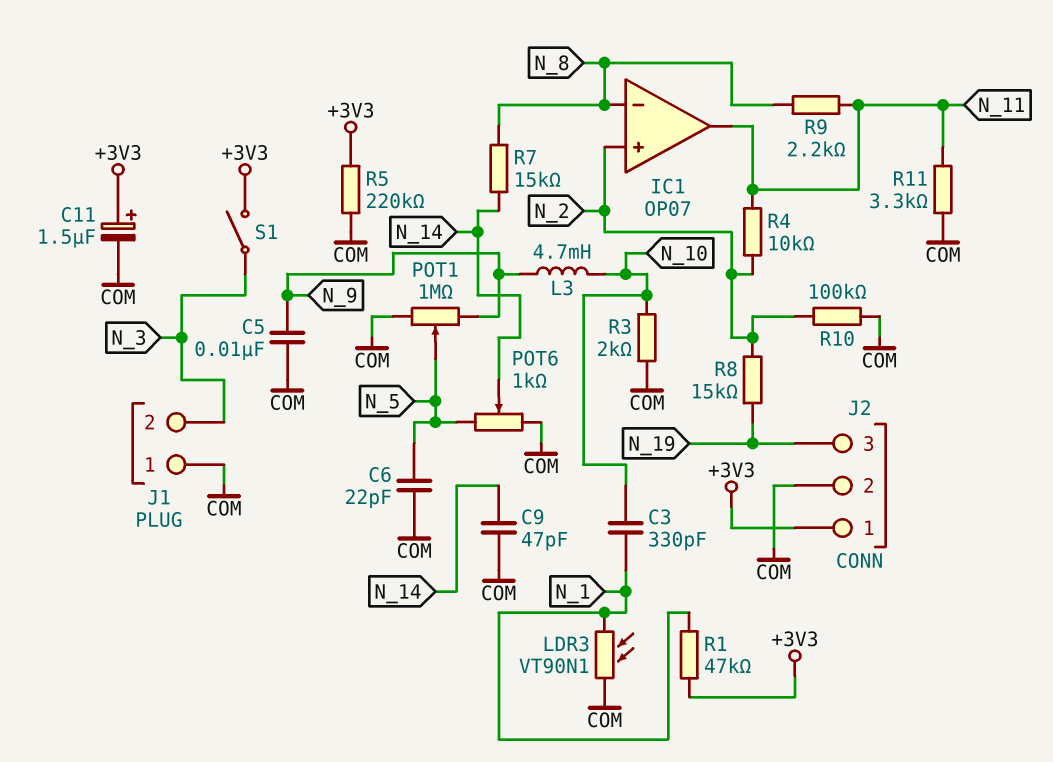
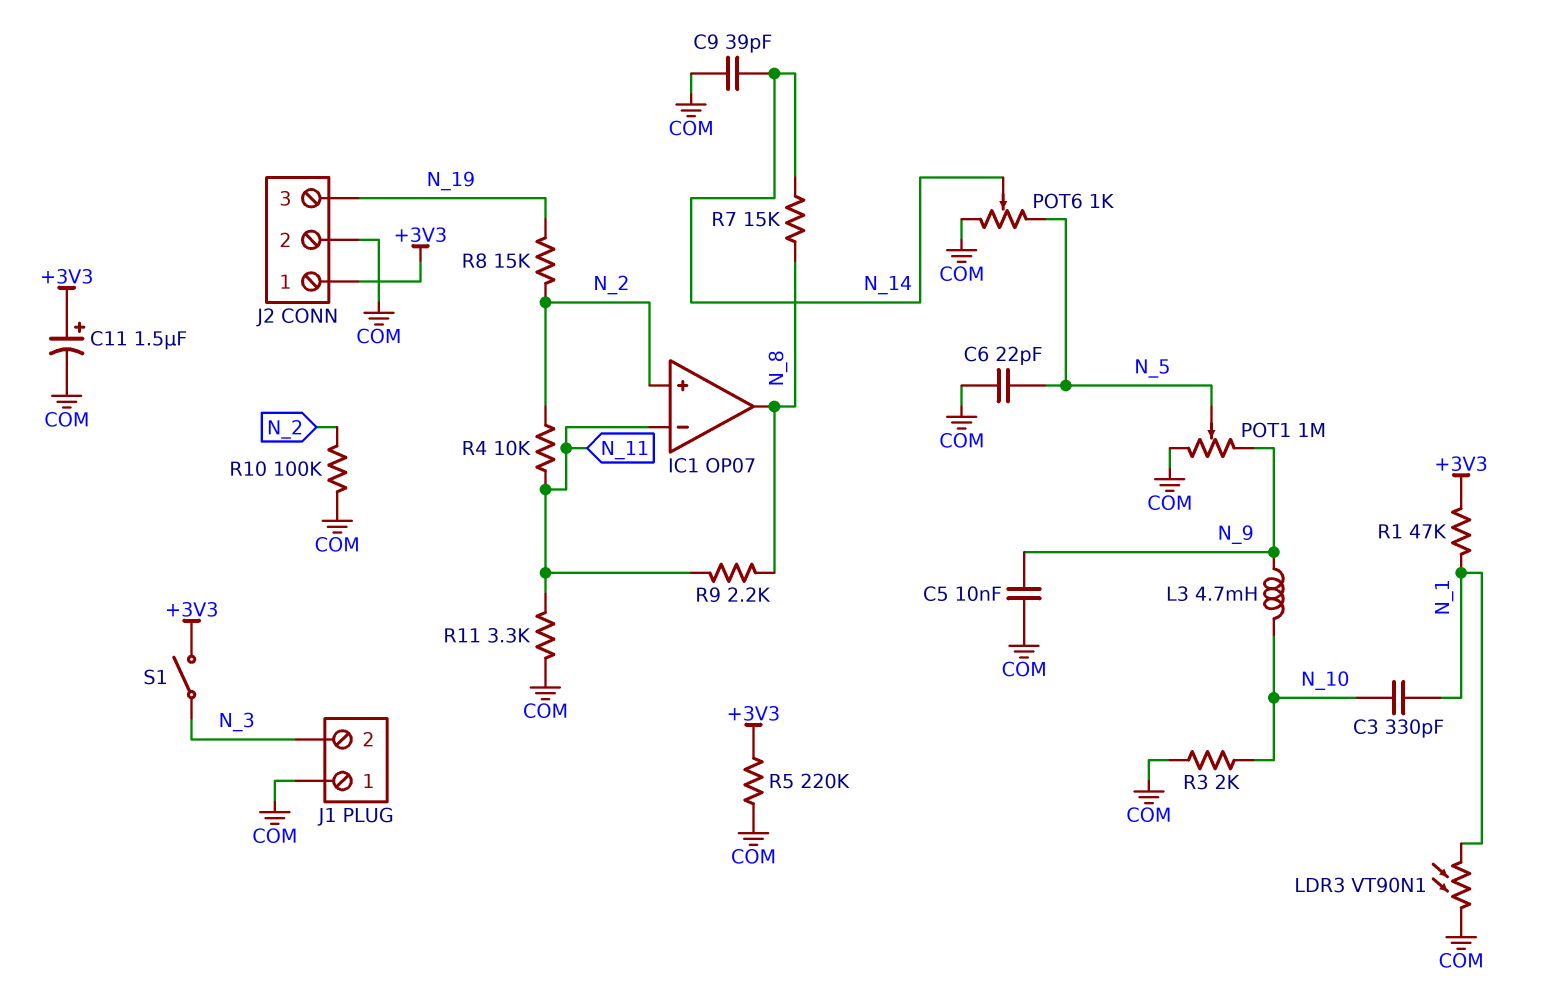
C9: 47pF (COM, N_14) -> 39pF (COM, N_14)
IC1 pin in-: N_8 -> N_11
IC1 pin out: N_11 -> N_8

